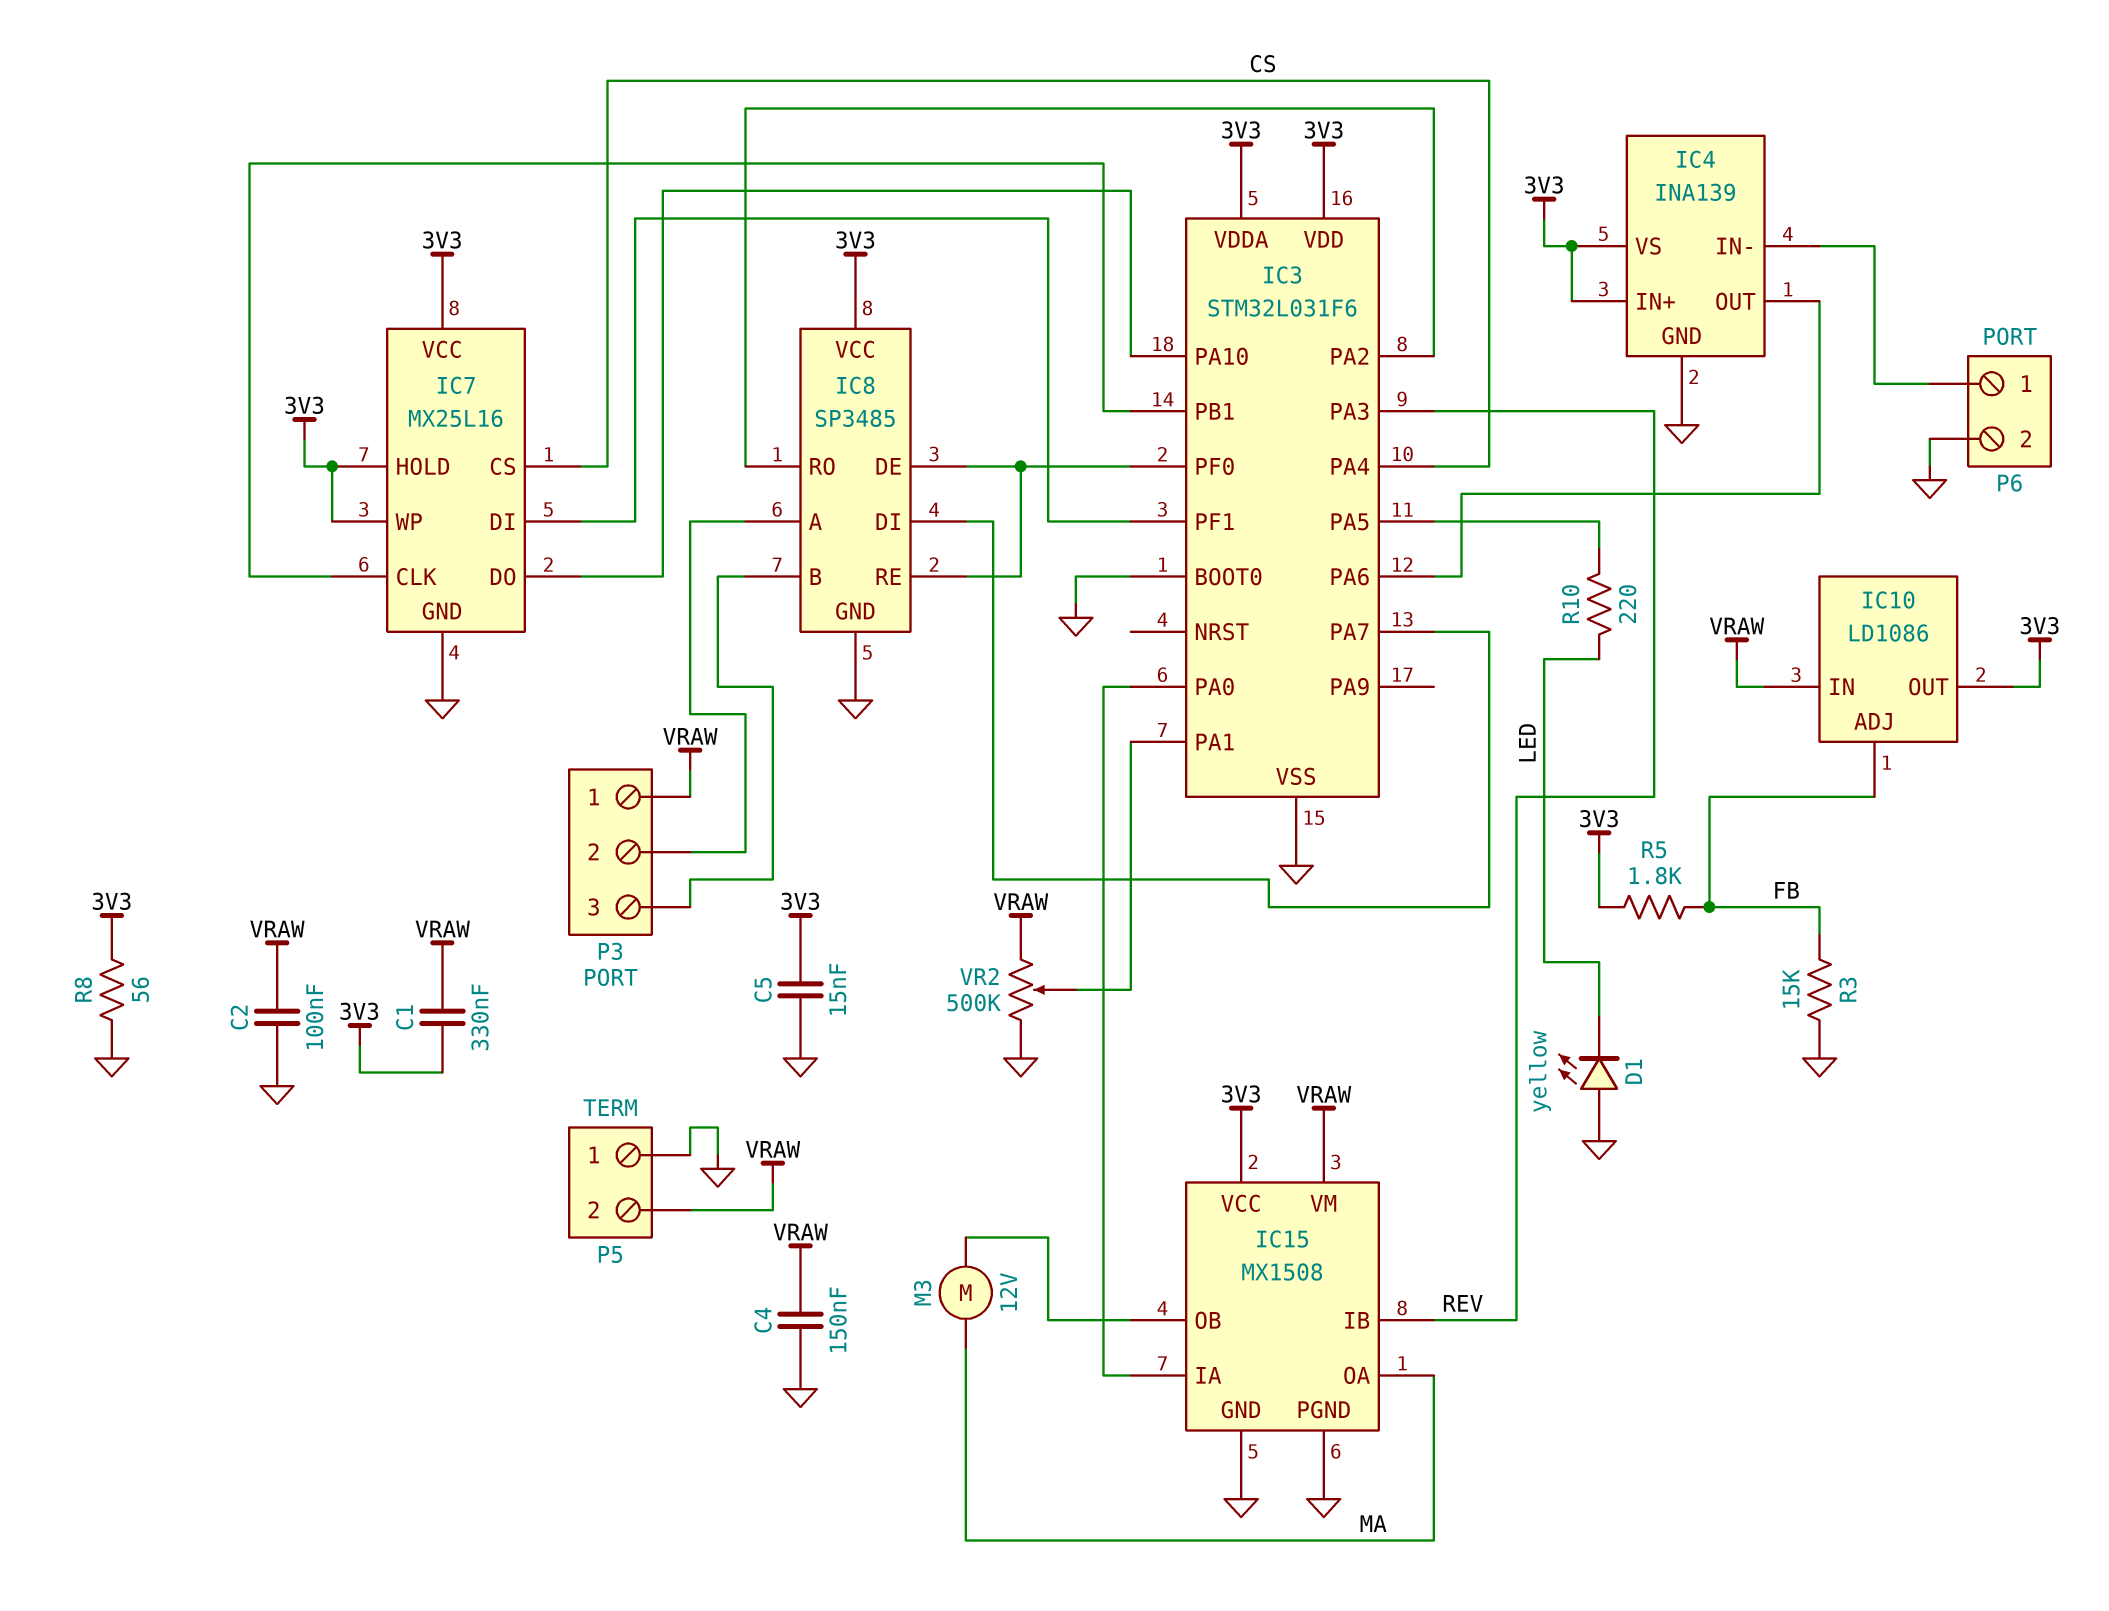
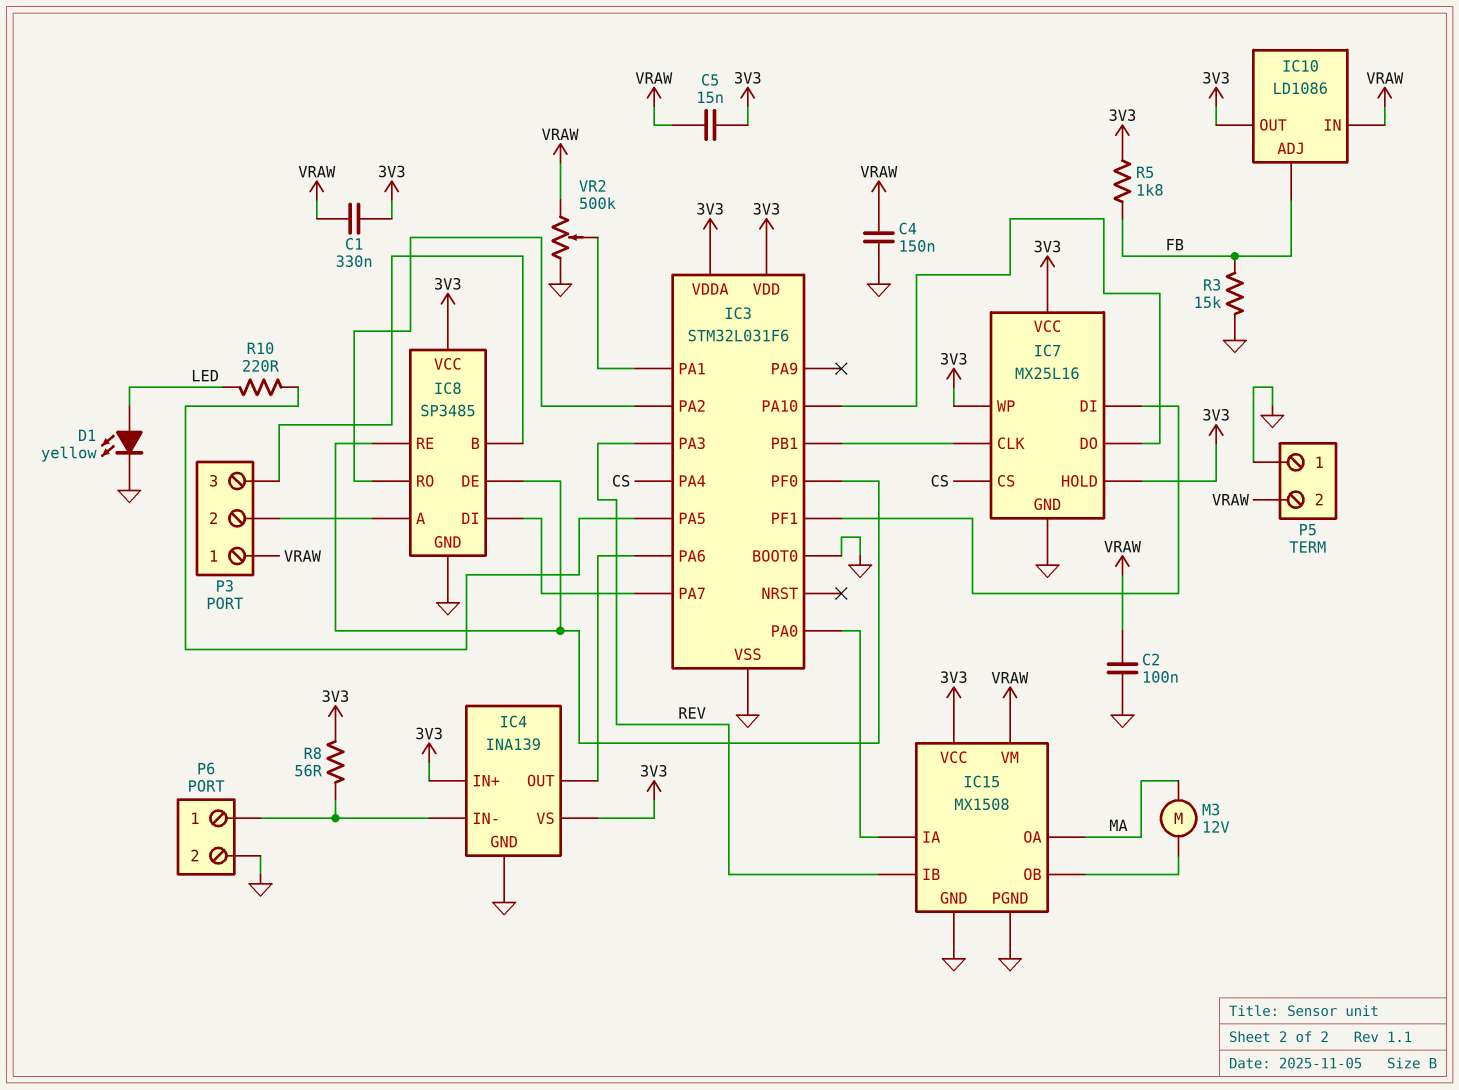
C5: 15nF (3V3, GND) -> 15nF (3V3, VRAW)
D1: LED yellow (A GND, K LED) -> LED yellow (A LED, K GND)
R8: 56 (3V3, GND) -> 56 (3V3, IC4/IN-)

